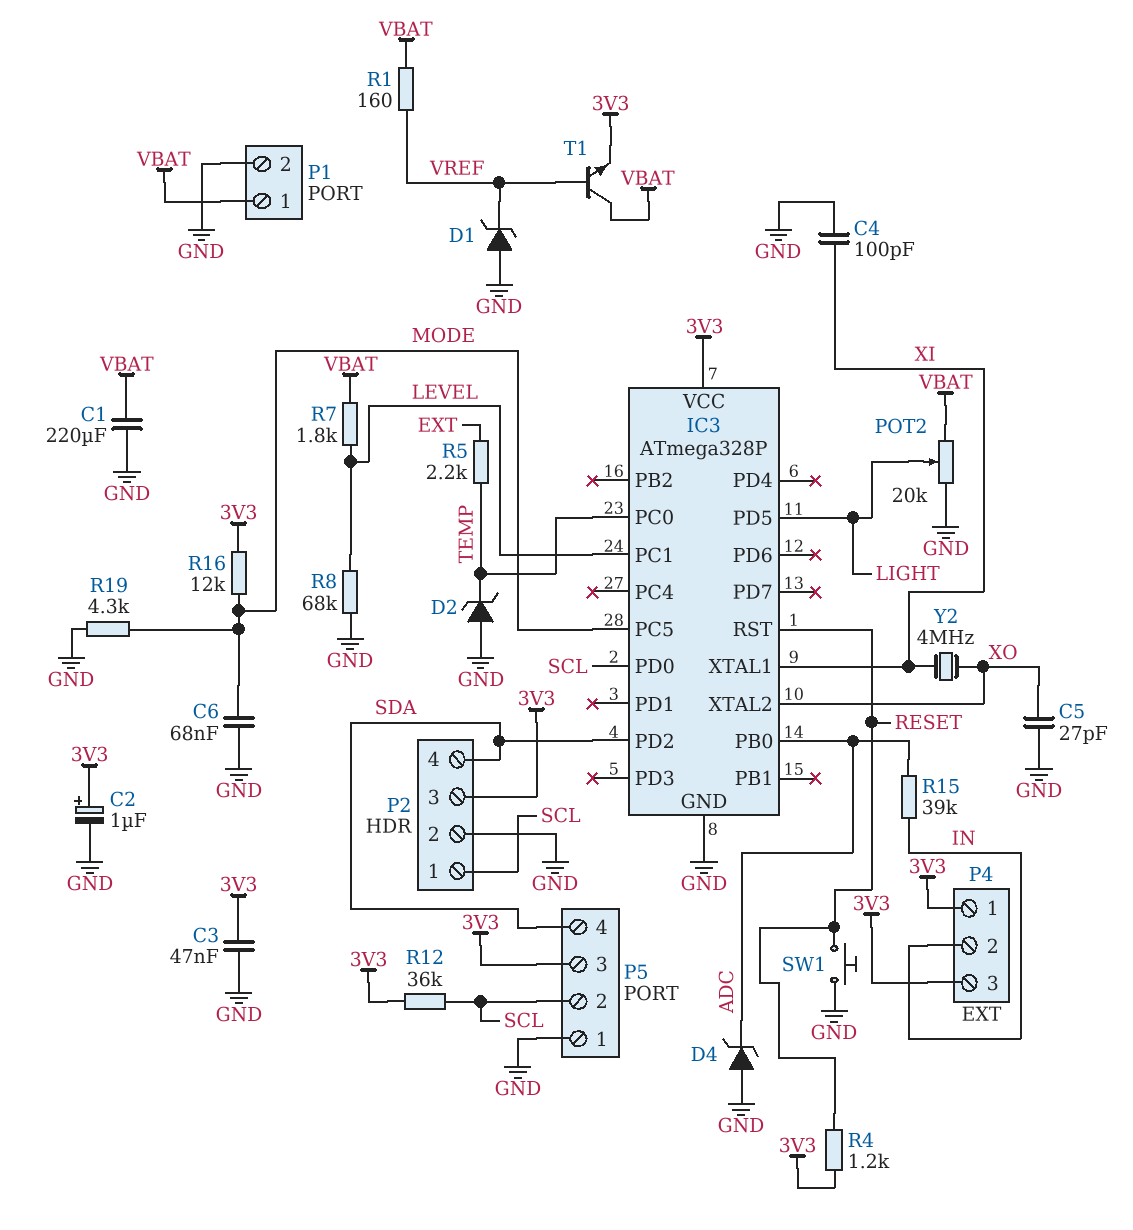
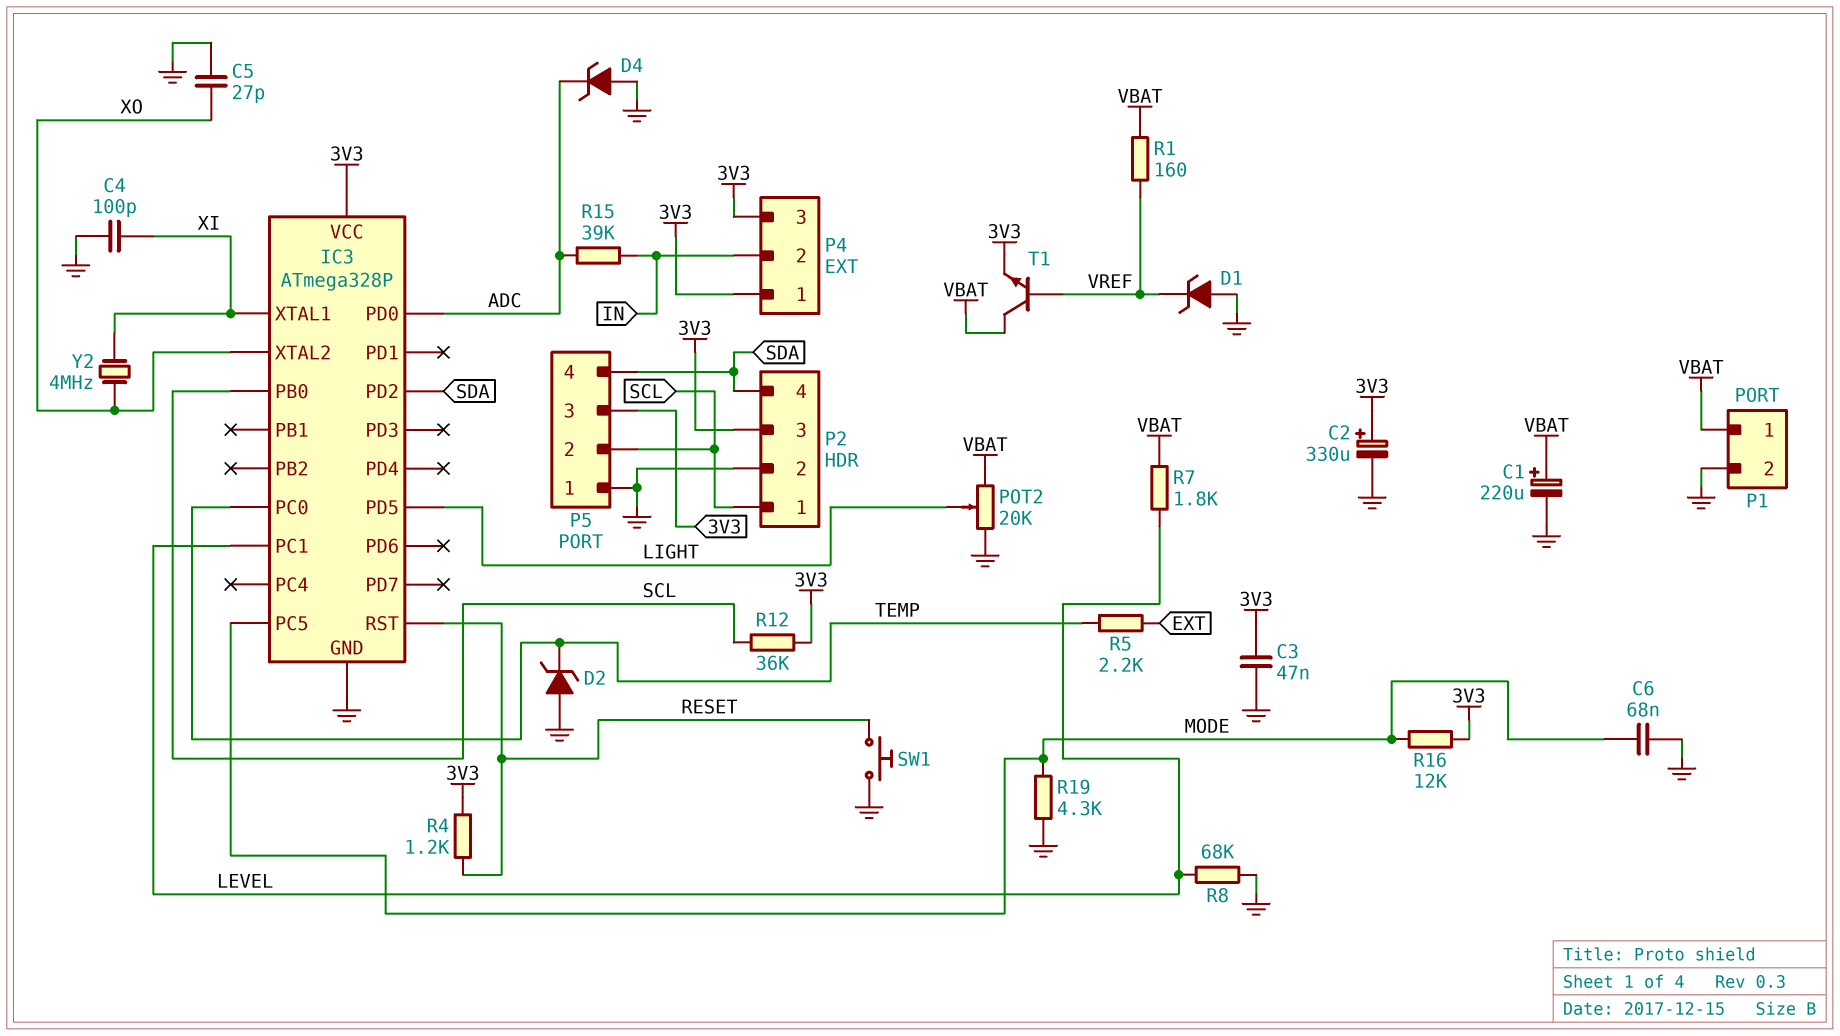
C1: 220uF (GND, VBAT) -> 220uF (plus VBAT, minus GND)
C2: 1uF (plus 3V3, minus GND) -> 330uF (plus 3V3, minus GND)
IC3 pin PB0: ADC -> SCL
IC3 pin PD0: SCL -> ADC

